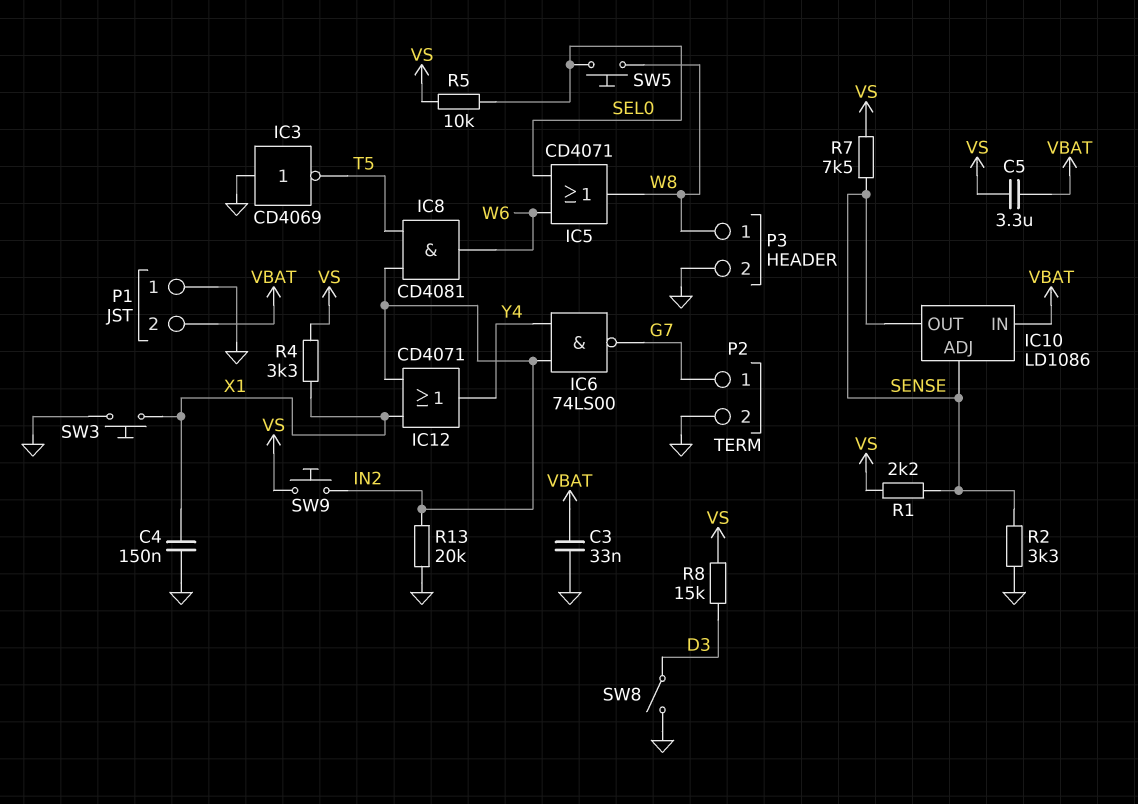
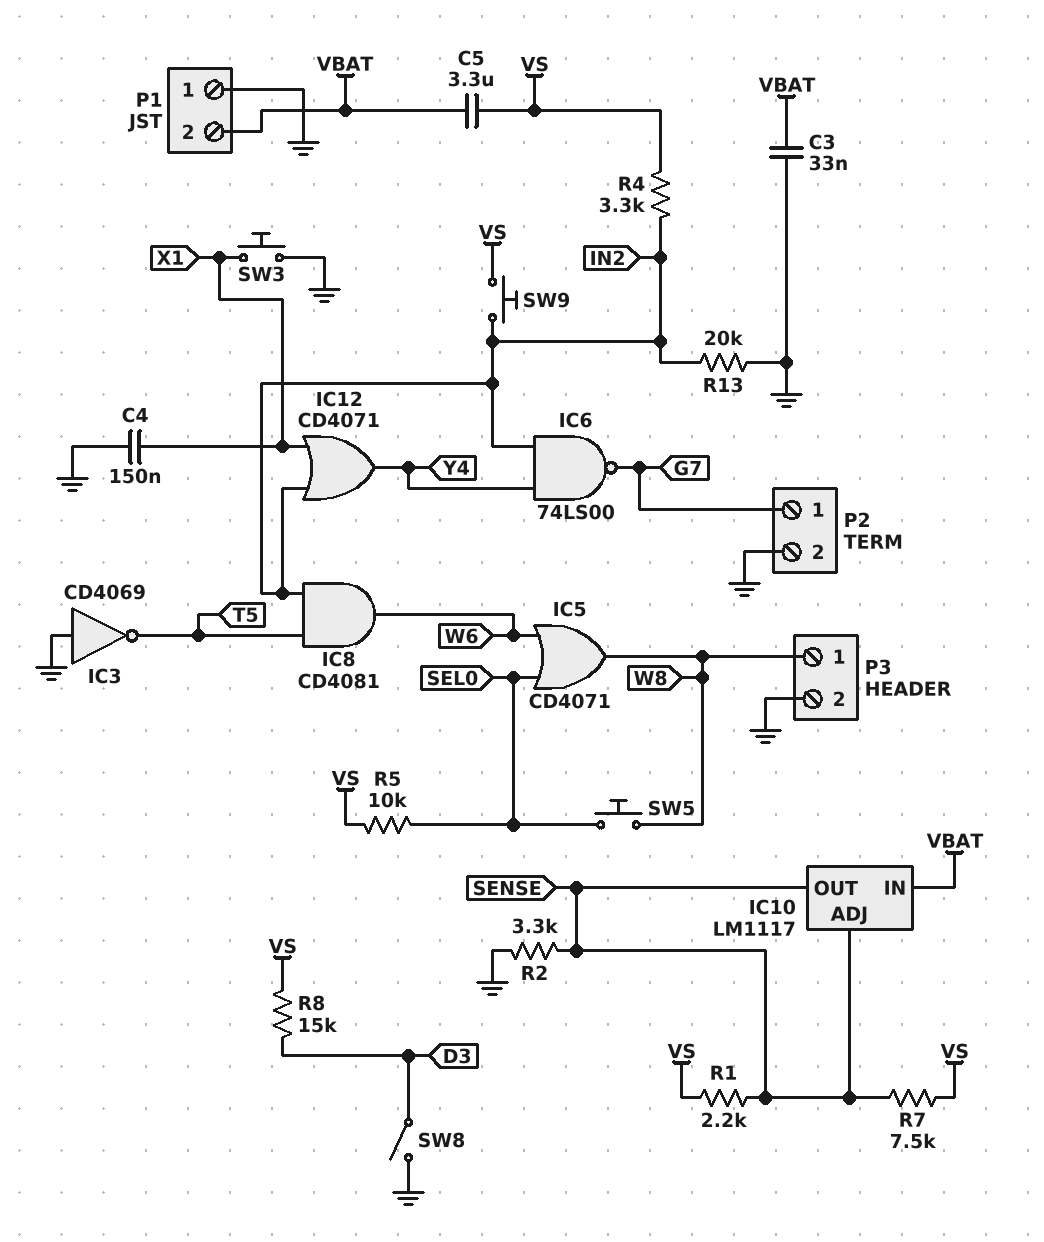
IC10: LD1086 -> LM1117
R4: 3.3k (VS, X1) -> 3.3k (IN2, VS)

